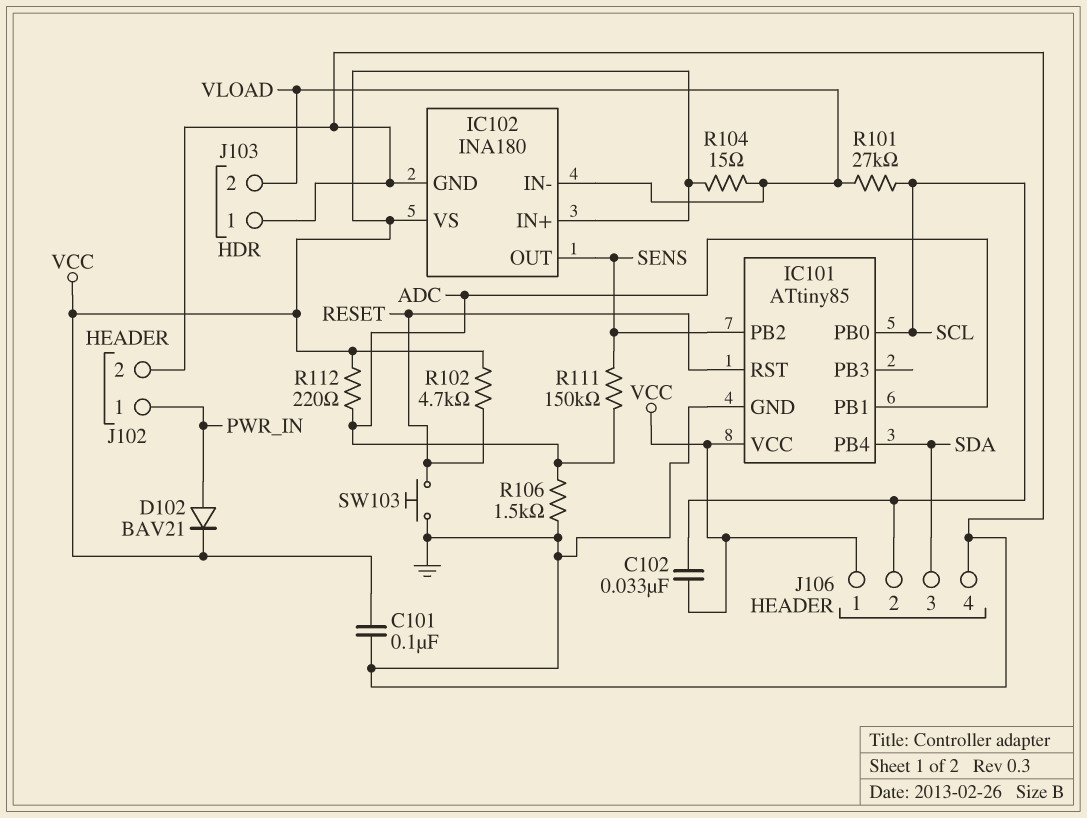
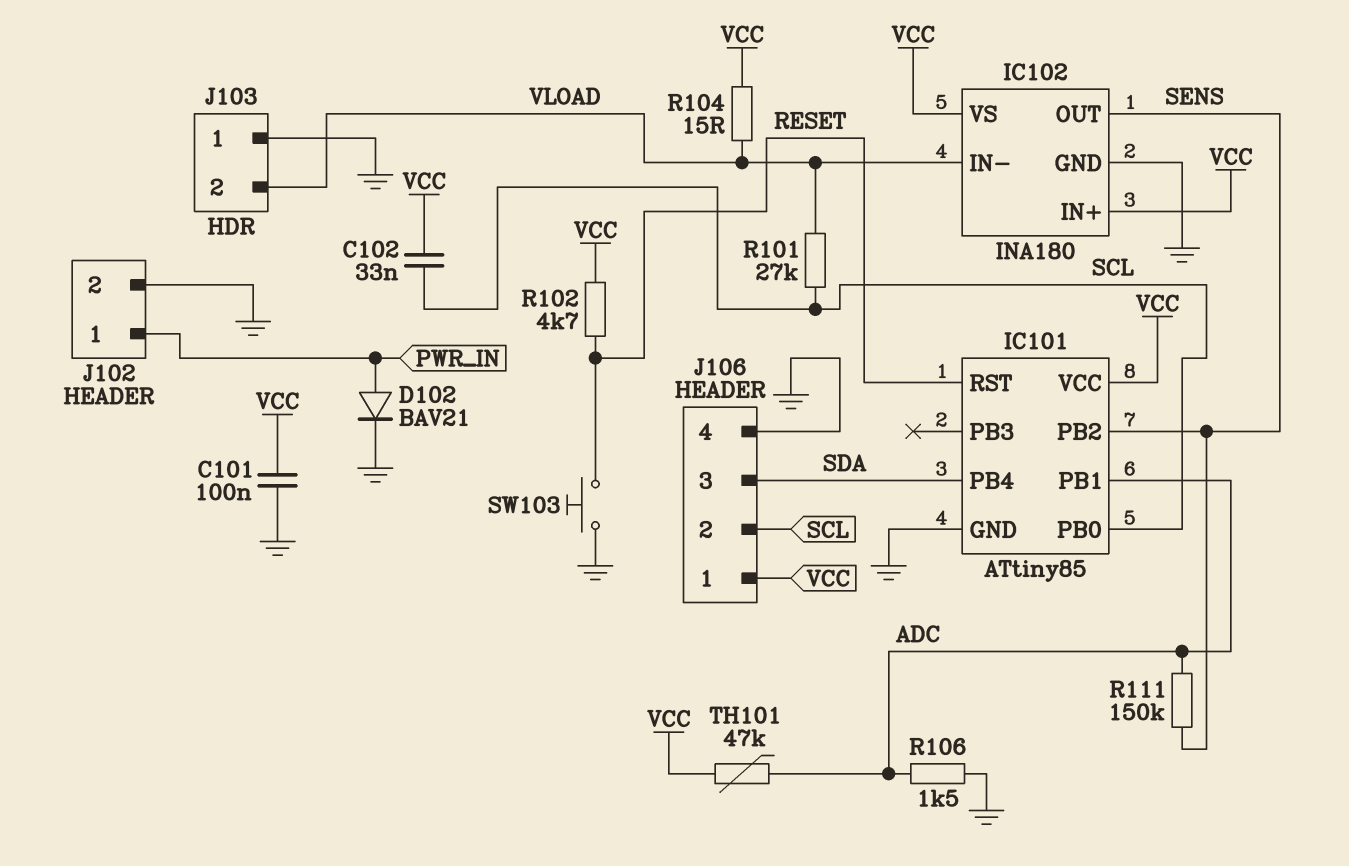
D102: diode BAV21 (A PWR_IN, K VCC) -> diode BAV21 (A PWR_IN, K GND)
R112: 220 (ADC, VCC) -> none
TH101: none -> 47k (ADC, VCC)

